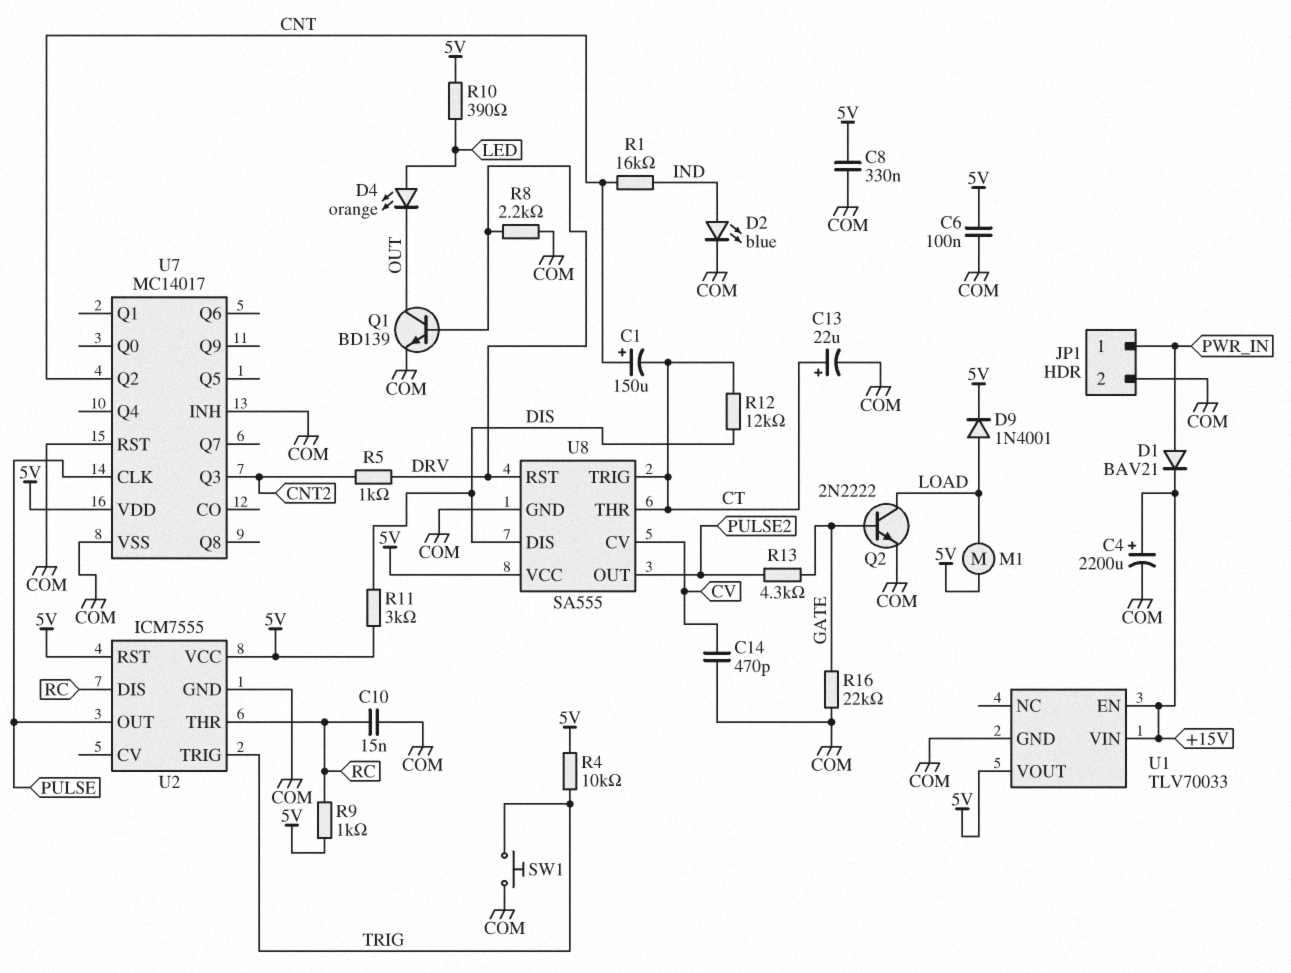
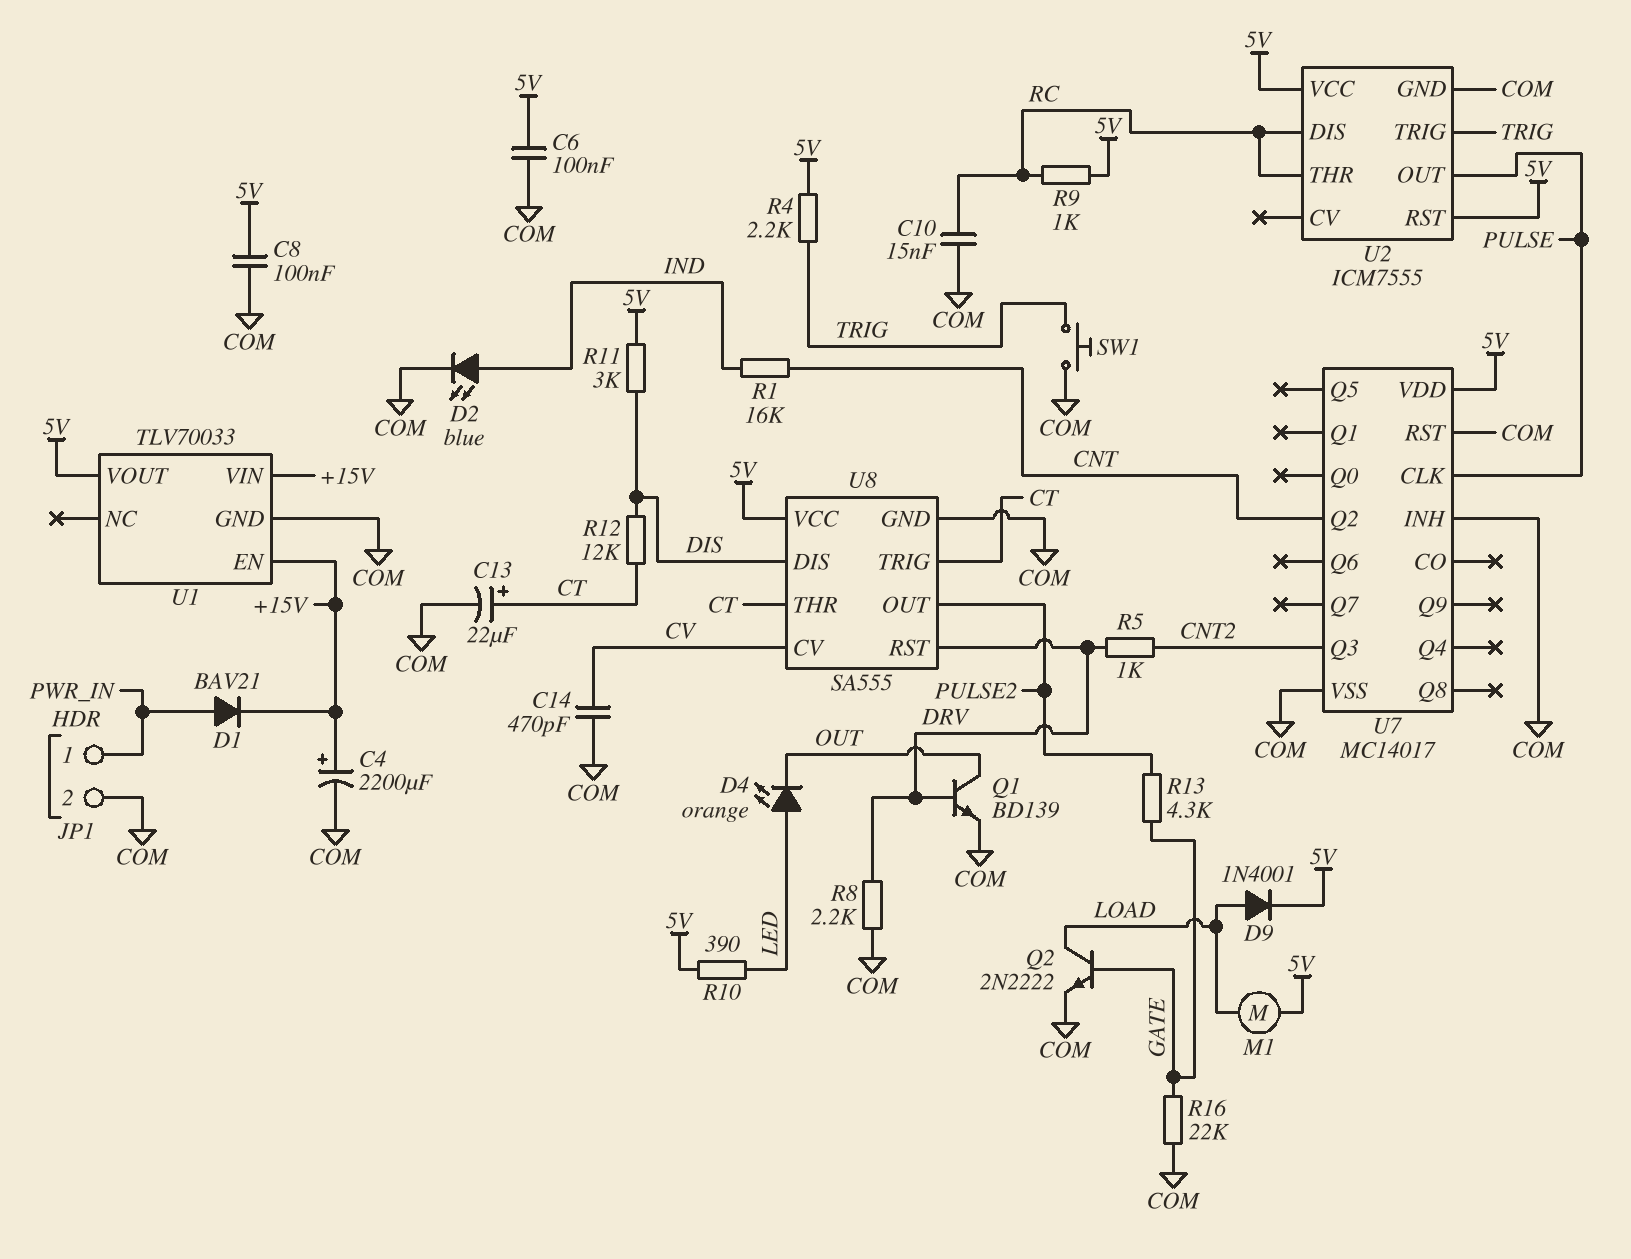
C1: 150uF (plus CNT, minus CT) -> none
C8: 330nF (5V, COM) -> 100nF (5V, COM)
R4: 10k (5V, TRIG) -> 2.2k (5V, TRIG)

